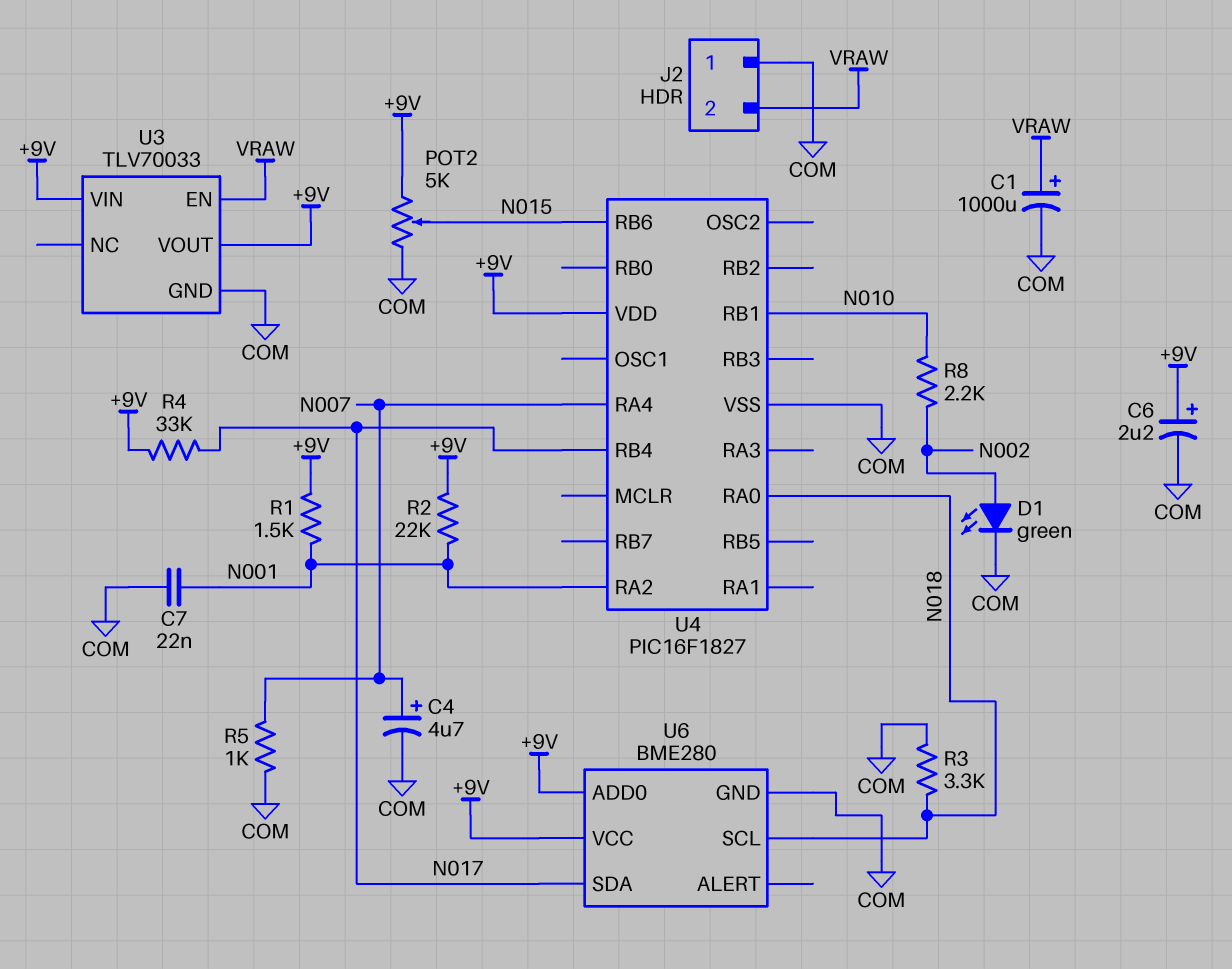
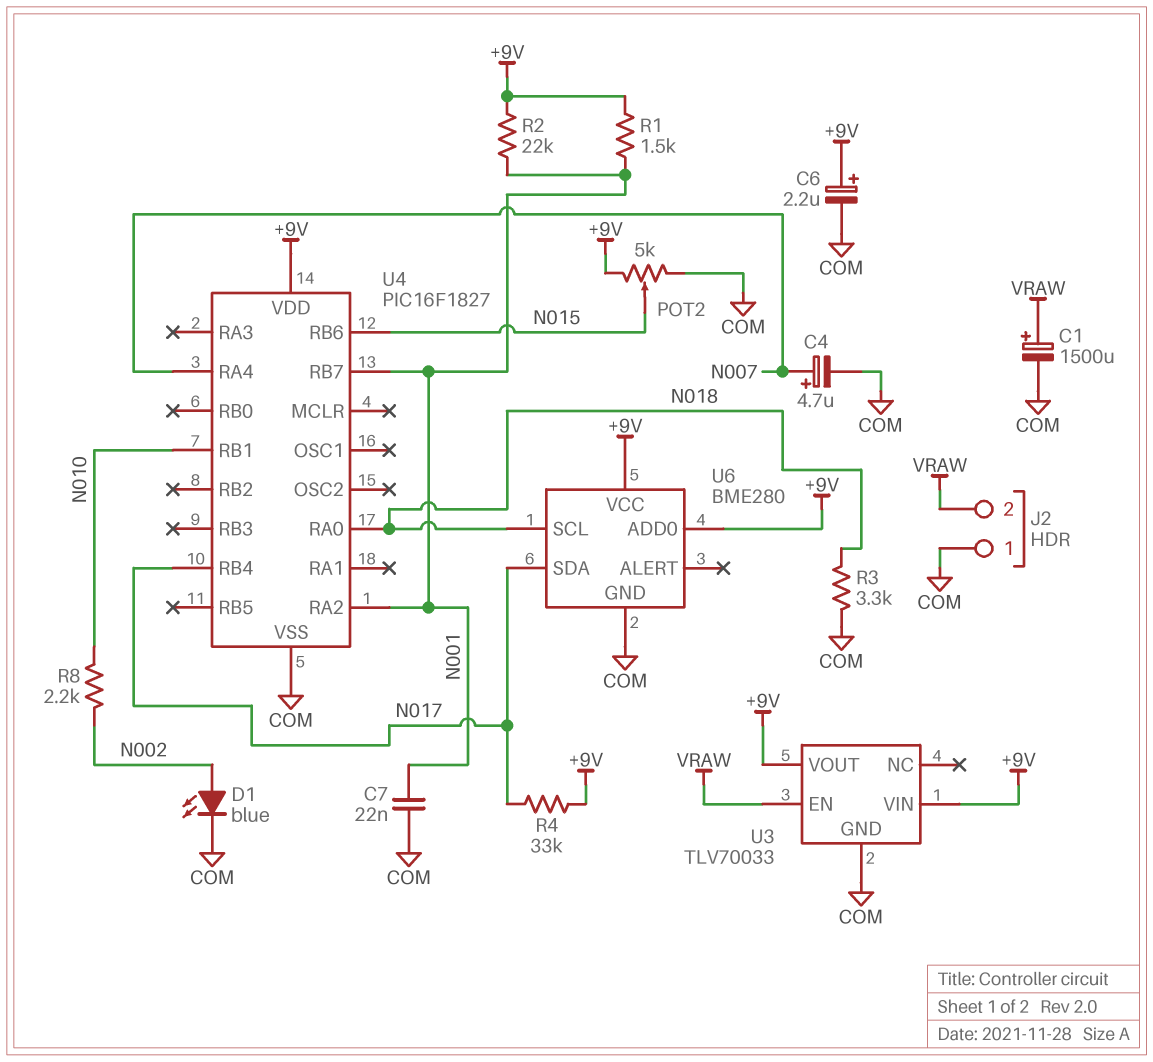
C1: 1000uF (plus VRAW, minus COM) -> 1500uF (plus VRAW, minus COM)
D1: LED green (A N002, K COM) -> LED blue (A N002, K COM)
R5: 1k (COM, N007) -> none
U4 pin RB7: none -> N001

